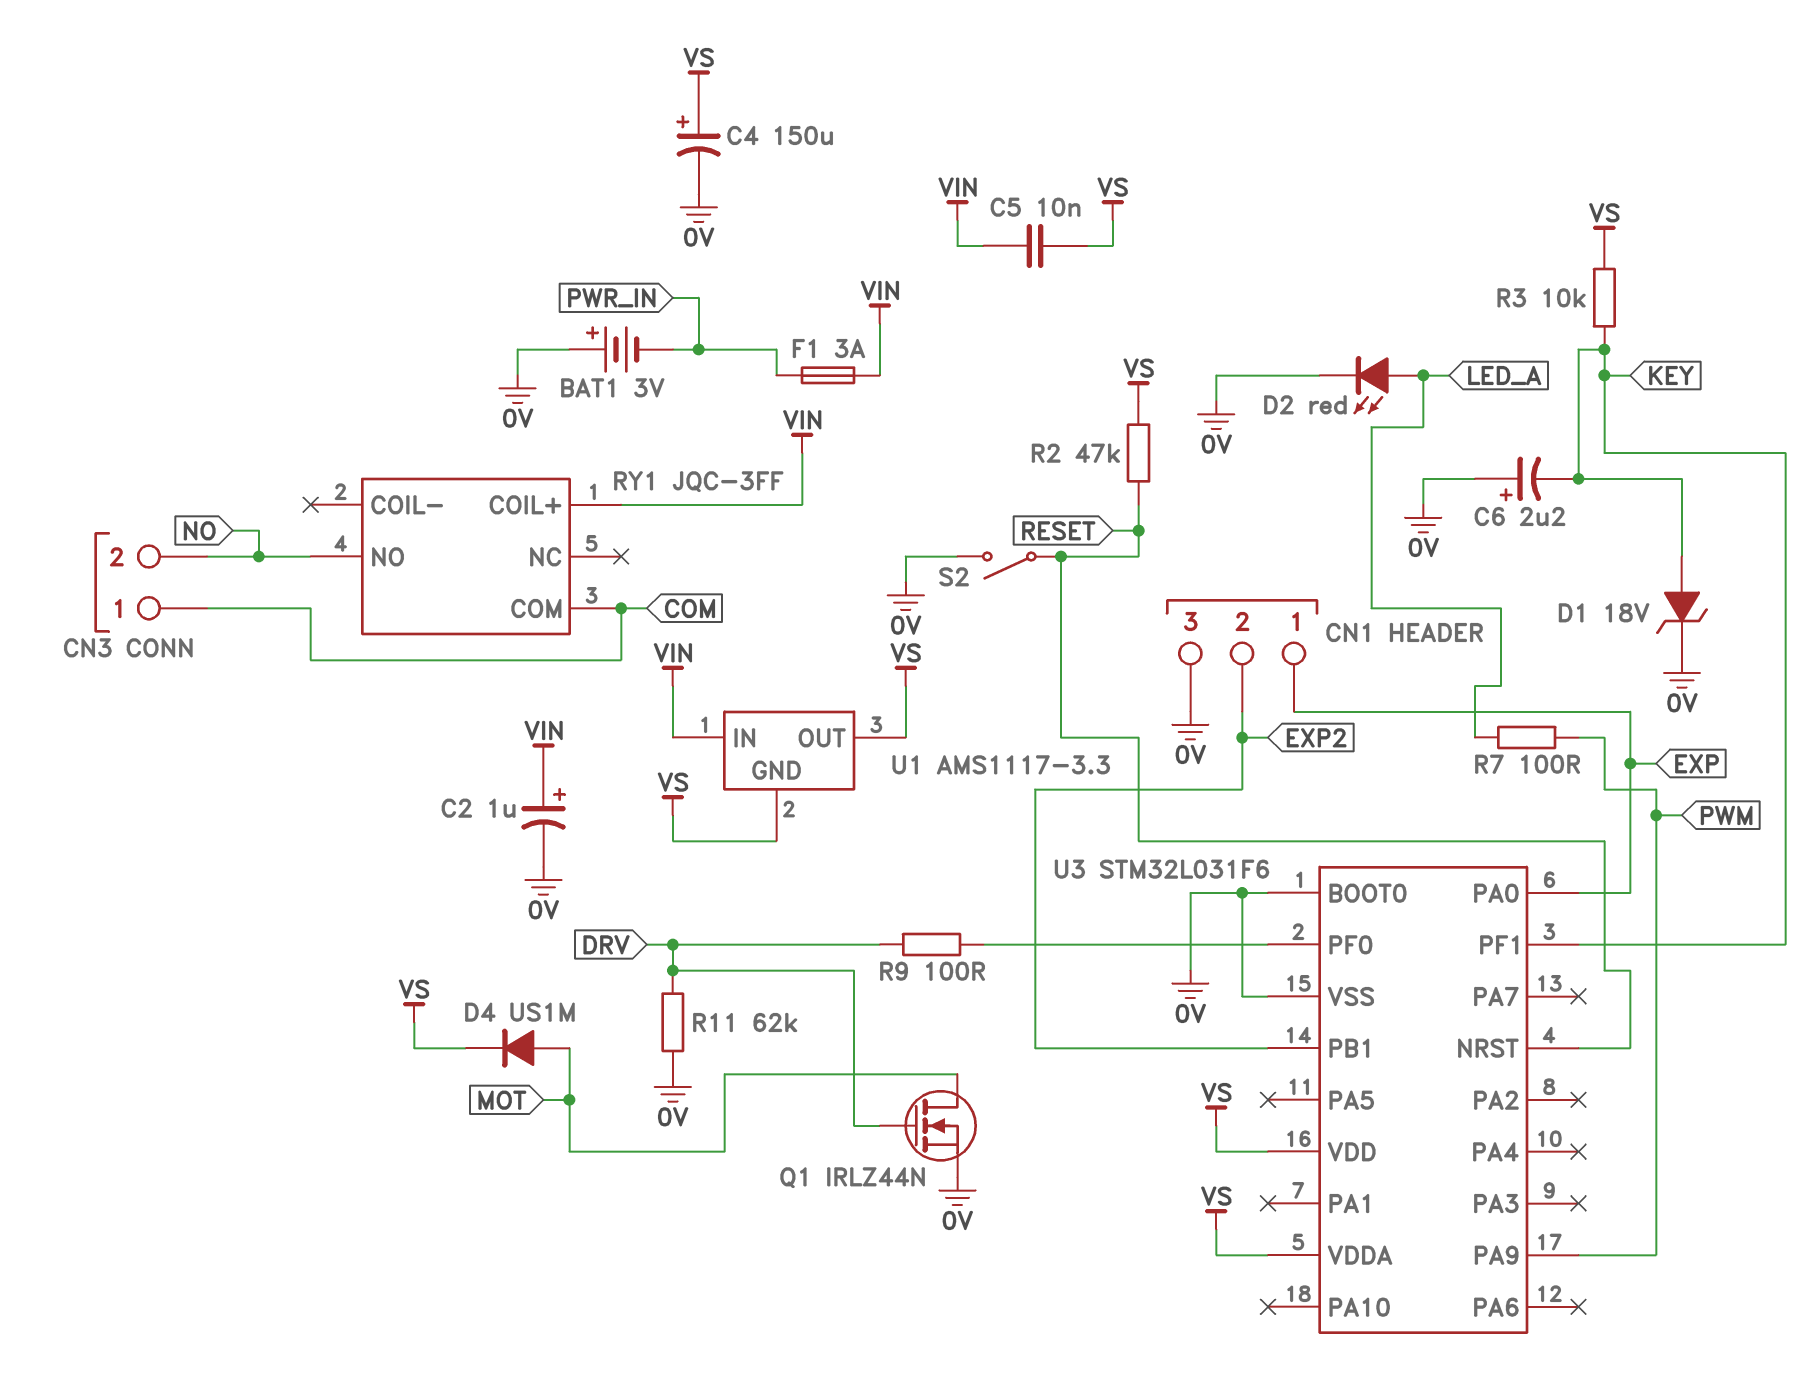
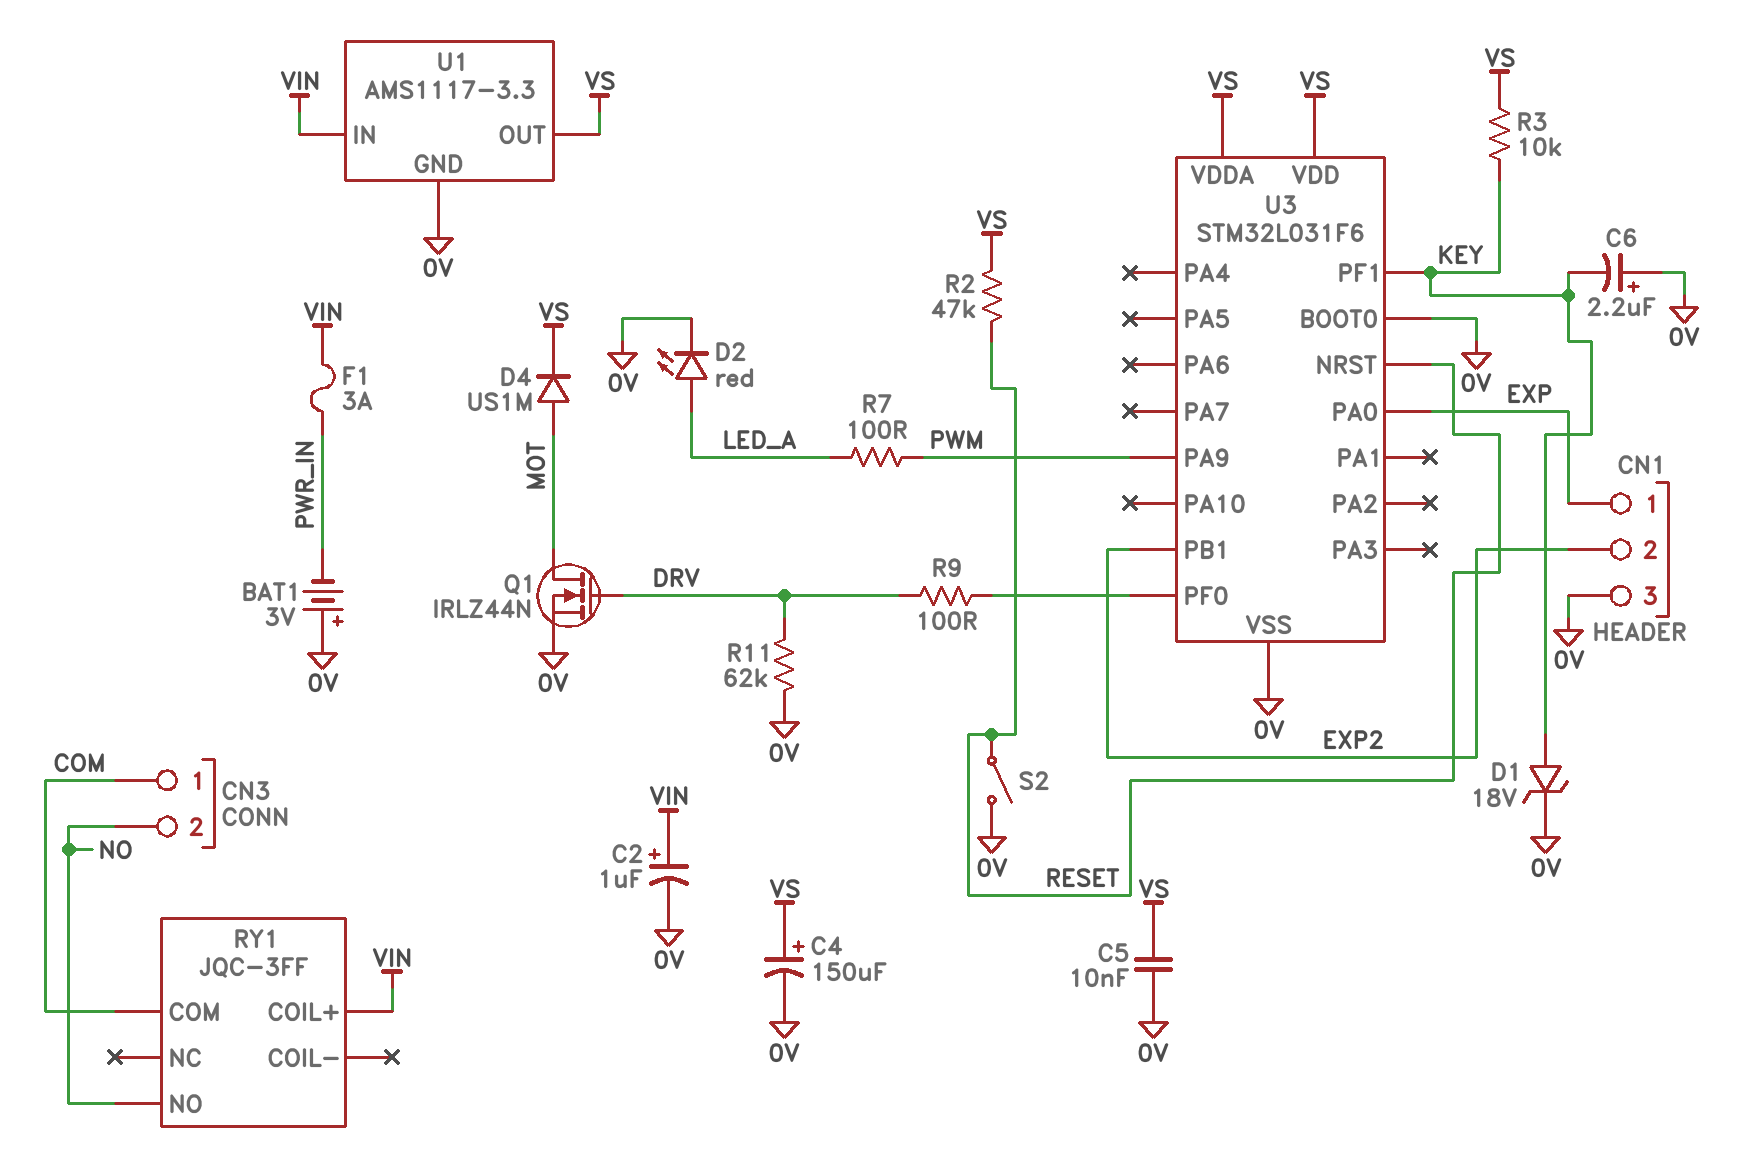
C5: 10nF (VIN, VS) -> 10nF (0V, VS)
U1 pin GND: VS -> 0V

